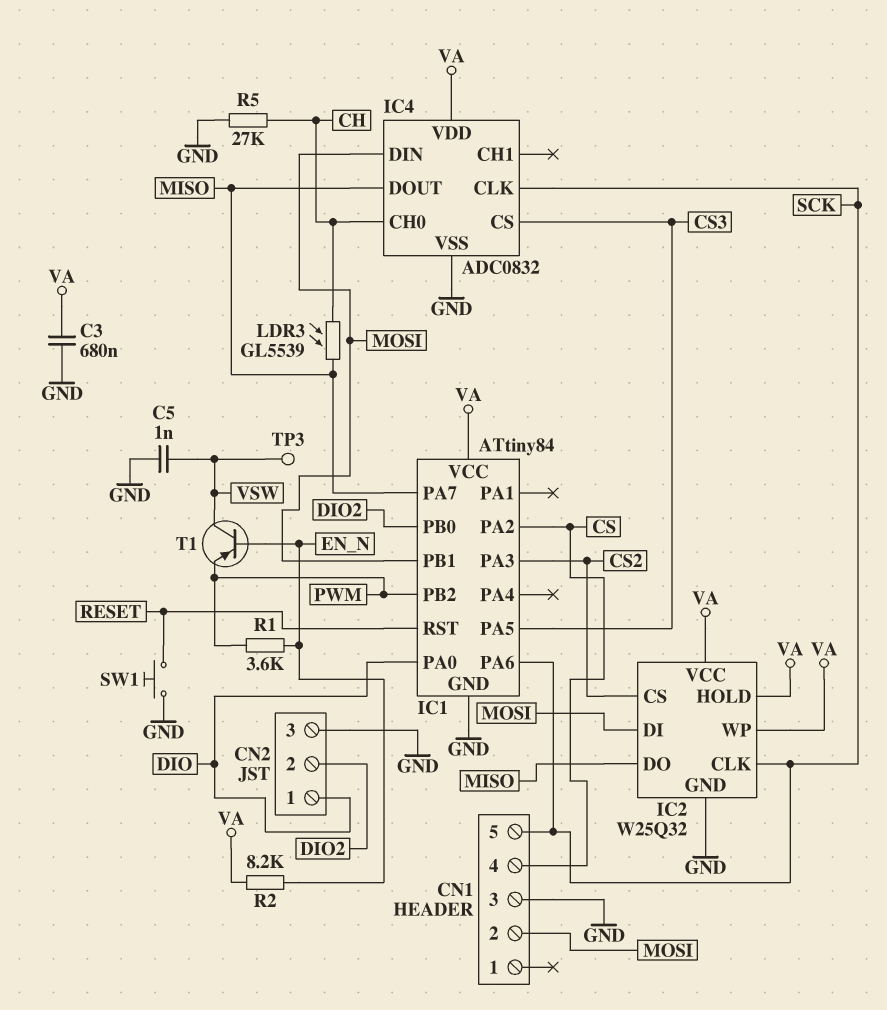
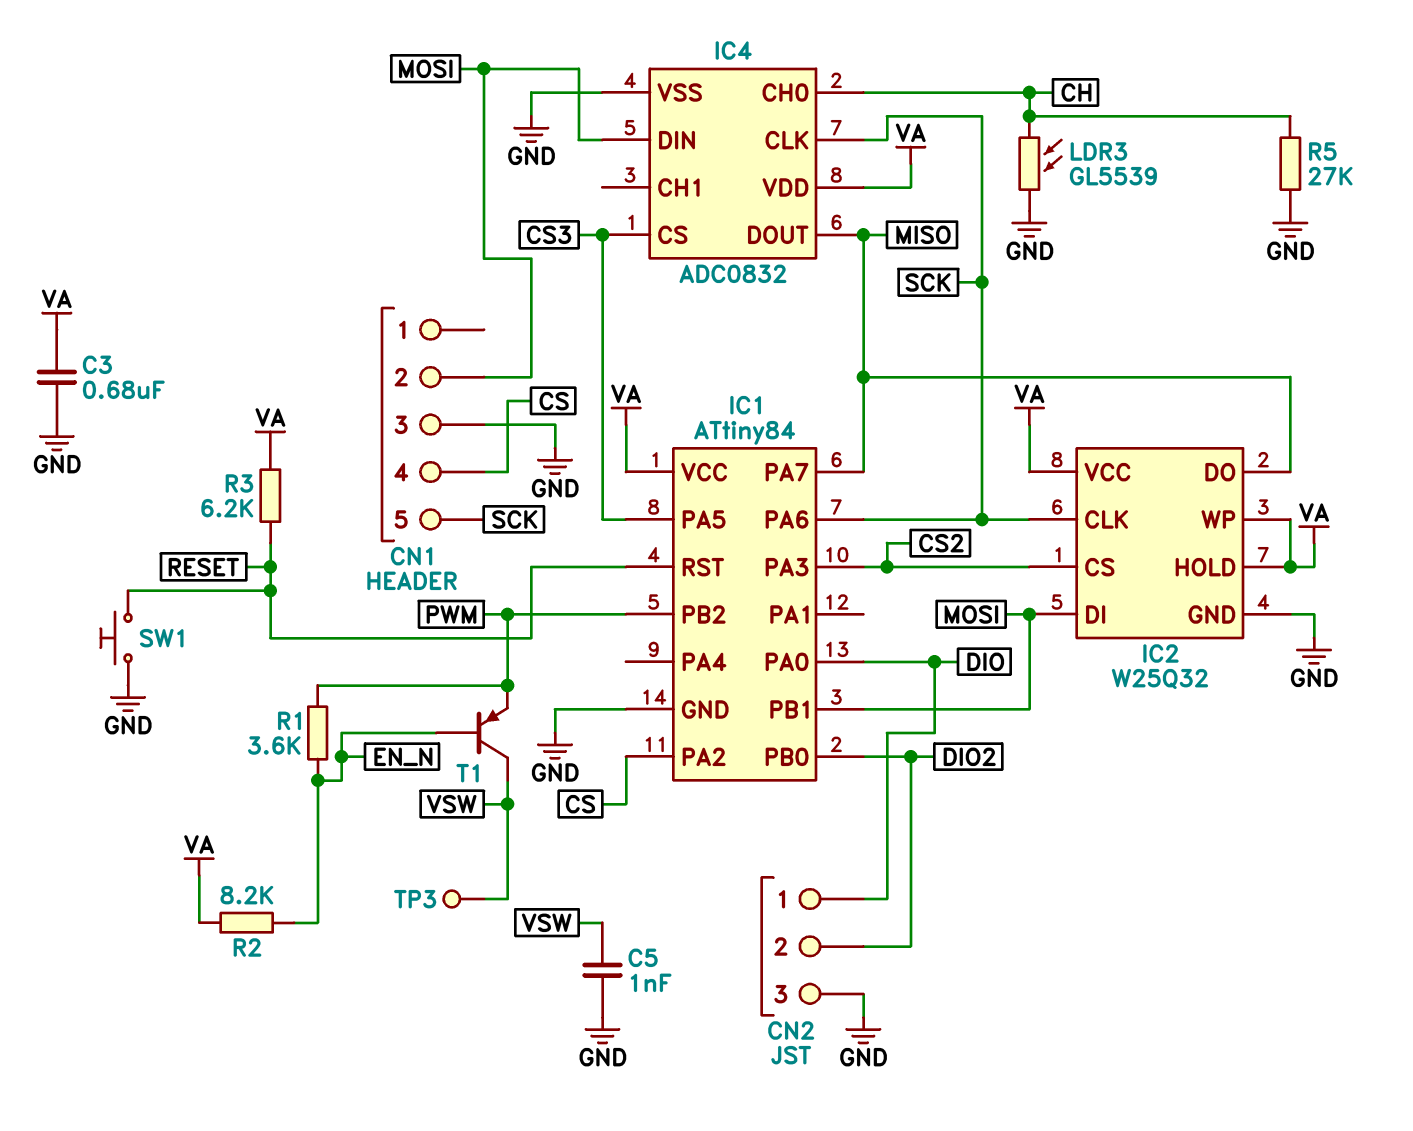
LDR3: GL5539 (CH, MISO) -> GL5539 (CH, GND)
R3: none -> 6.2k (RESET, VA)

